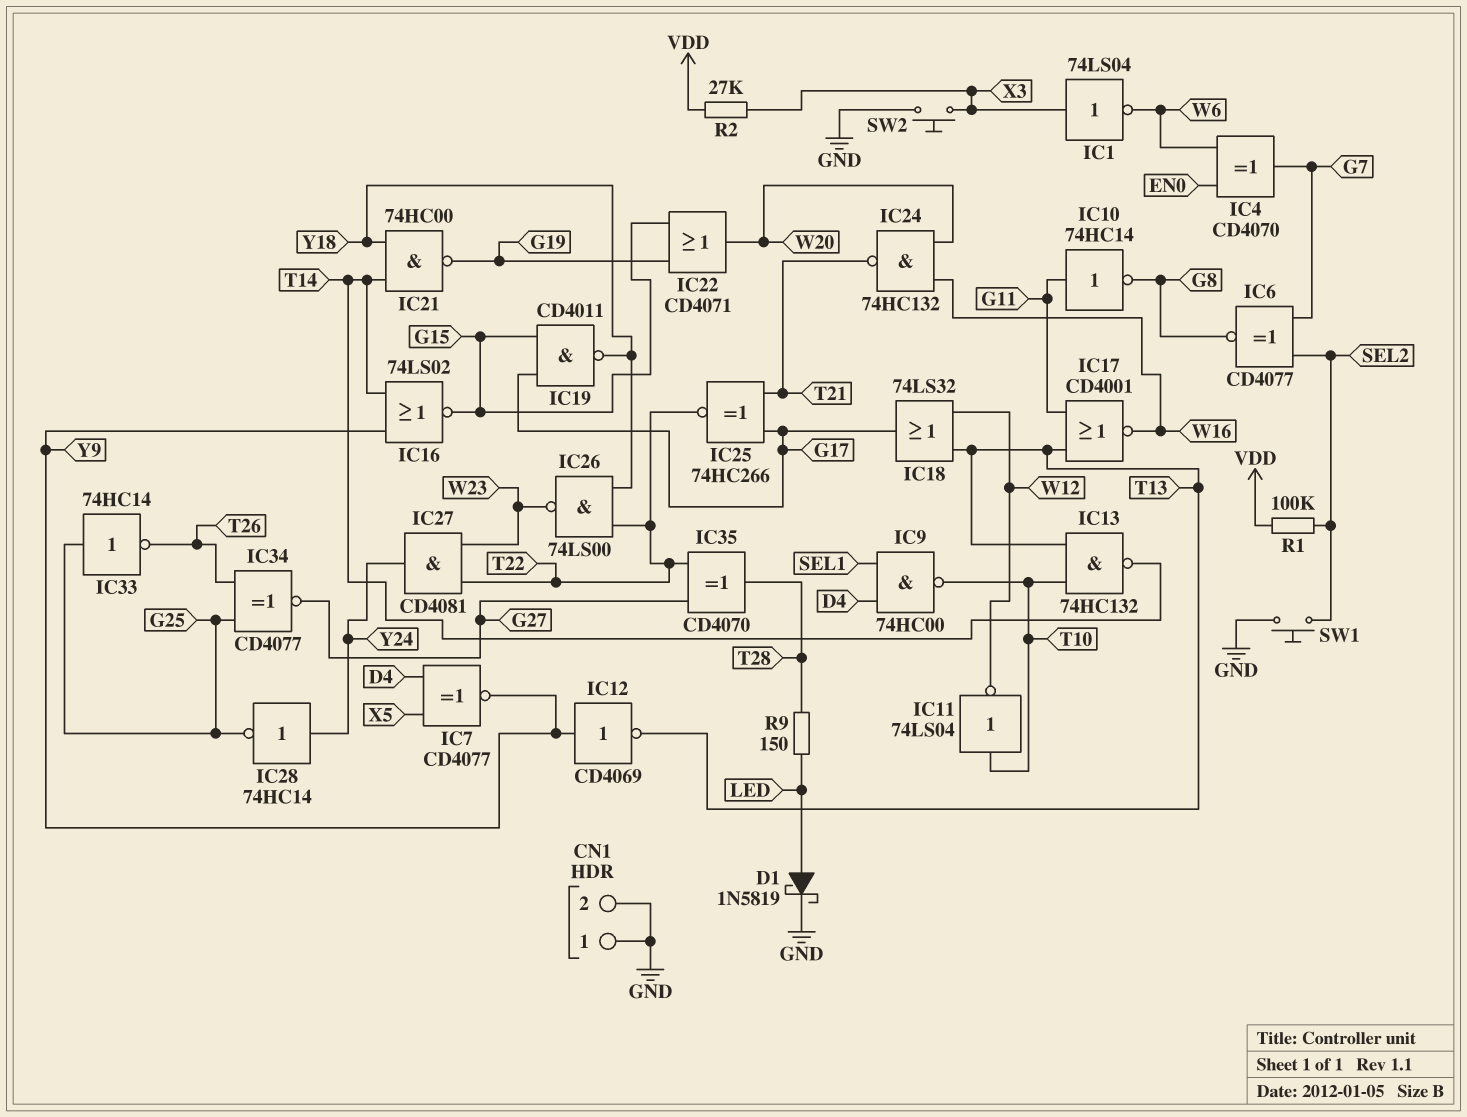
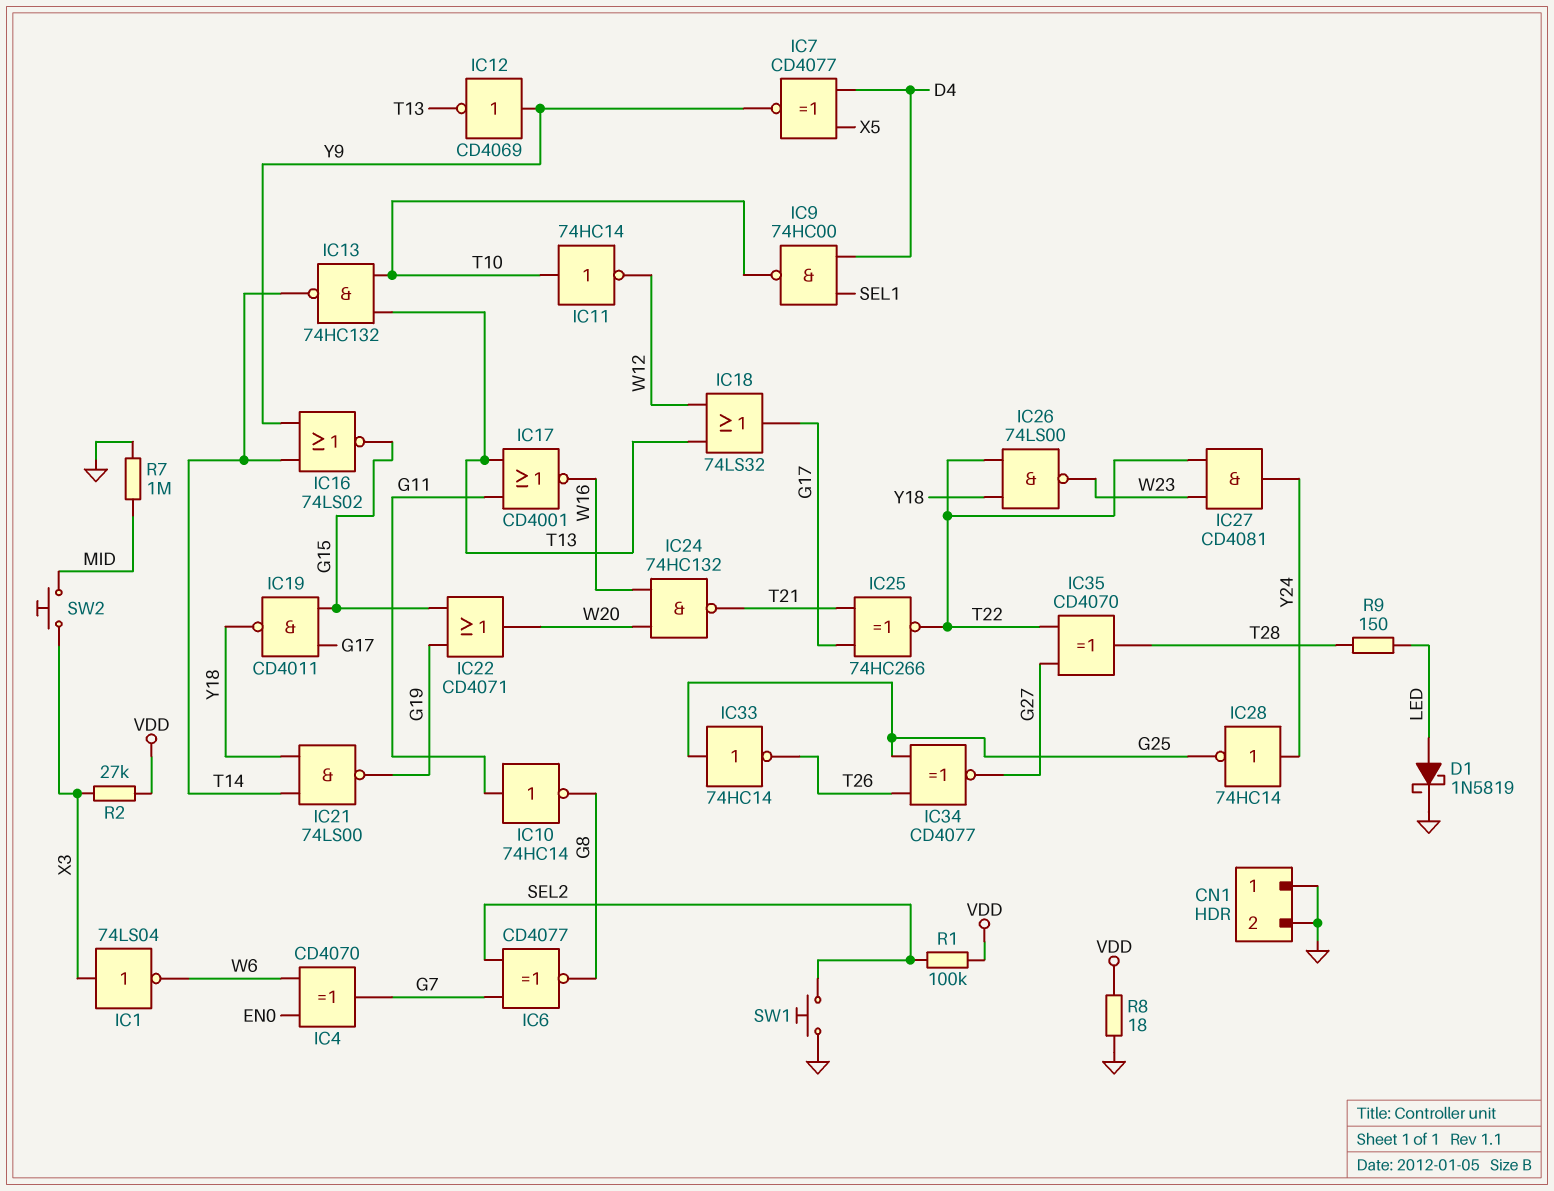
IC11: NOT 74LS04 (in T10, out W12) -> NOT 74HC14 (in T10, out W12)
IC21: NAND 74HC00 (in T14, in Y18, out G19) -> NAND 74LS00 (in T14, in Y18, out G19)
R7: none -> 1M (GND, MID)
R8: none -> 18 (GND, VDD)
SW2: button (GND, X3) -> button (MID, X3)

